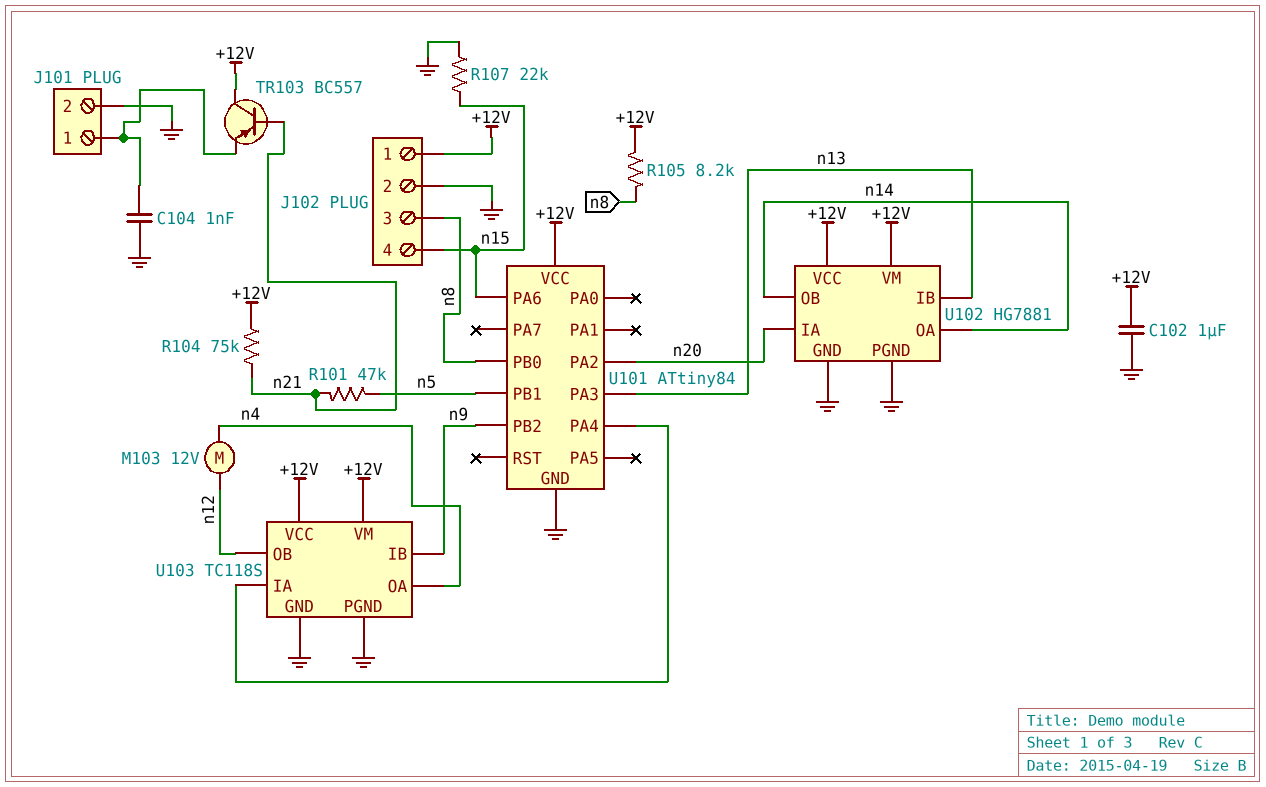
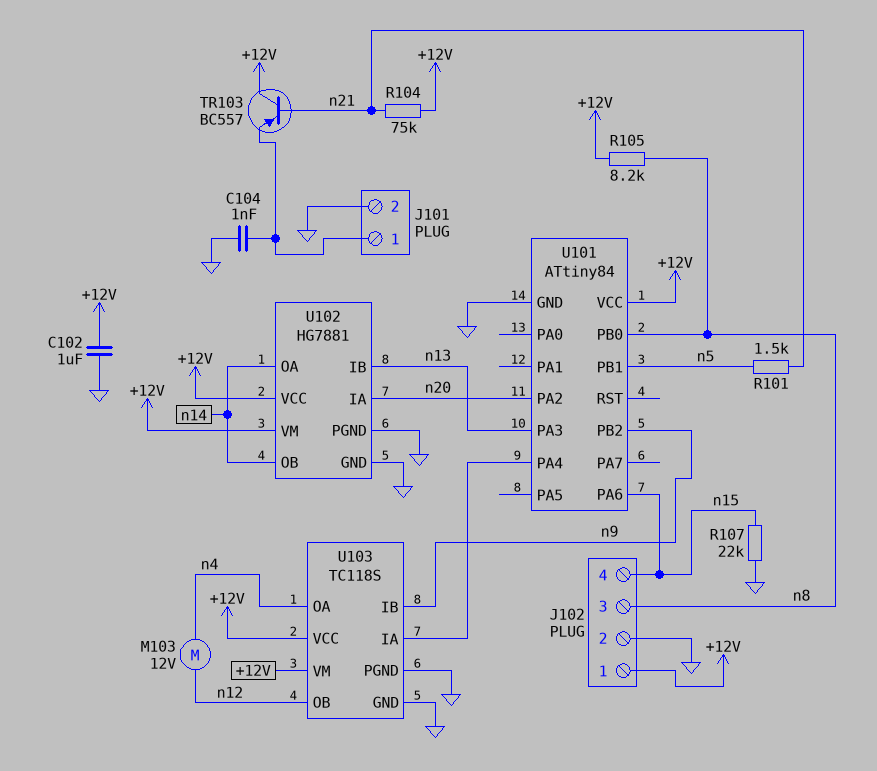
R101: 47k (n5, n21) -> 1.5k (n5, n21)

